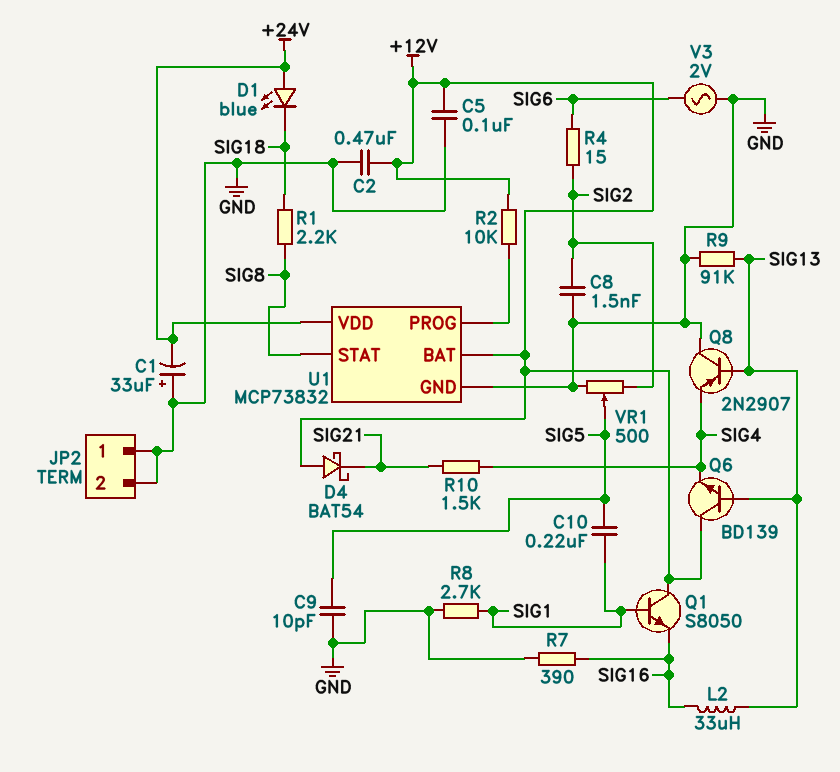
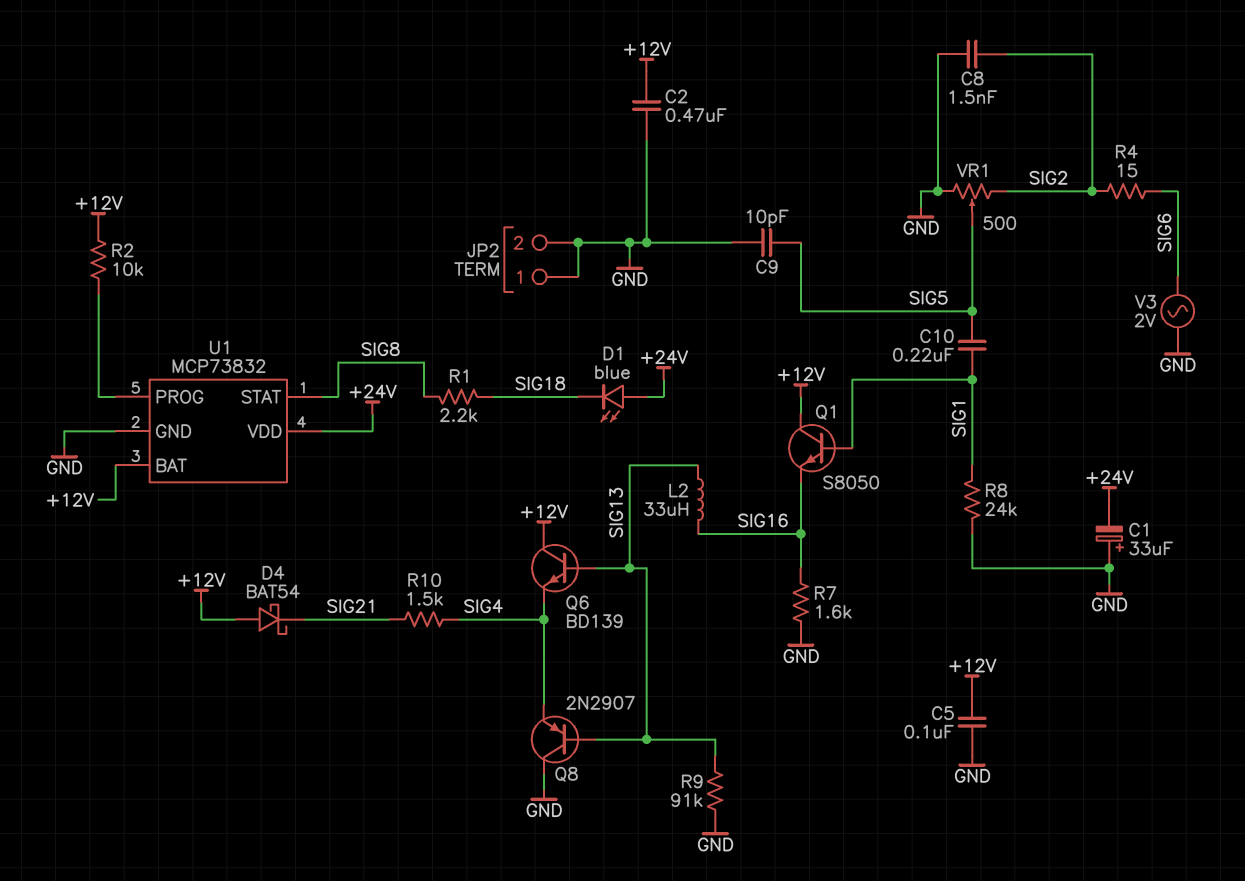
R7: 390 (GND, SIG16) -> 1.6k (GND, SIG16)
R8: 2.7k (GND, SIG1) -> 24k (GND, SIG1)

